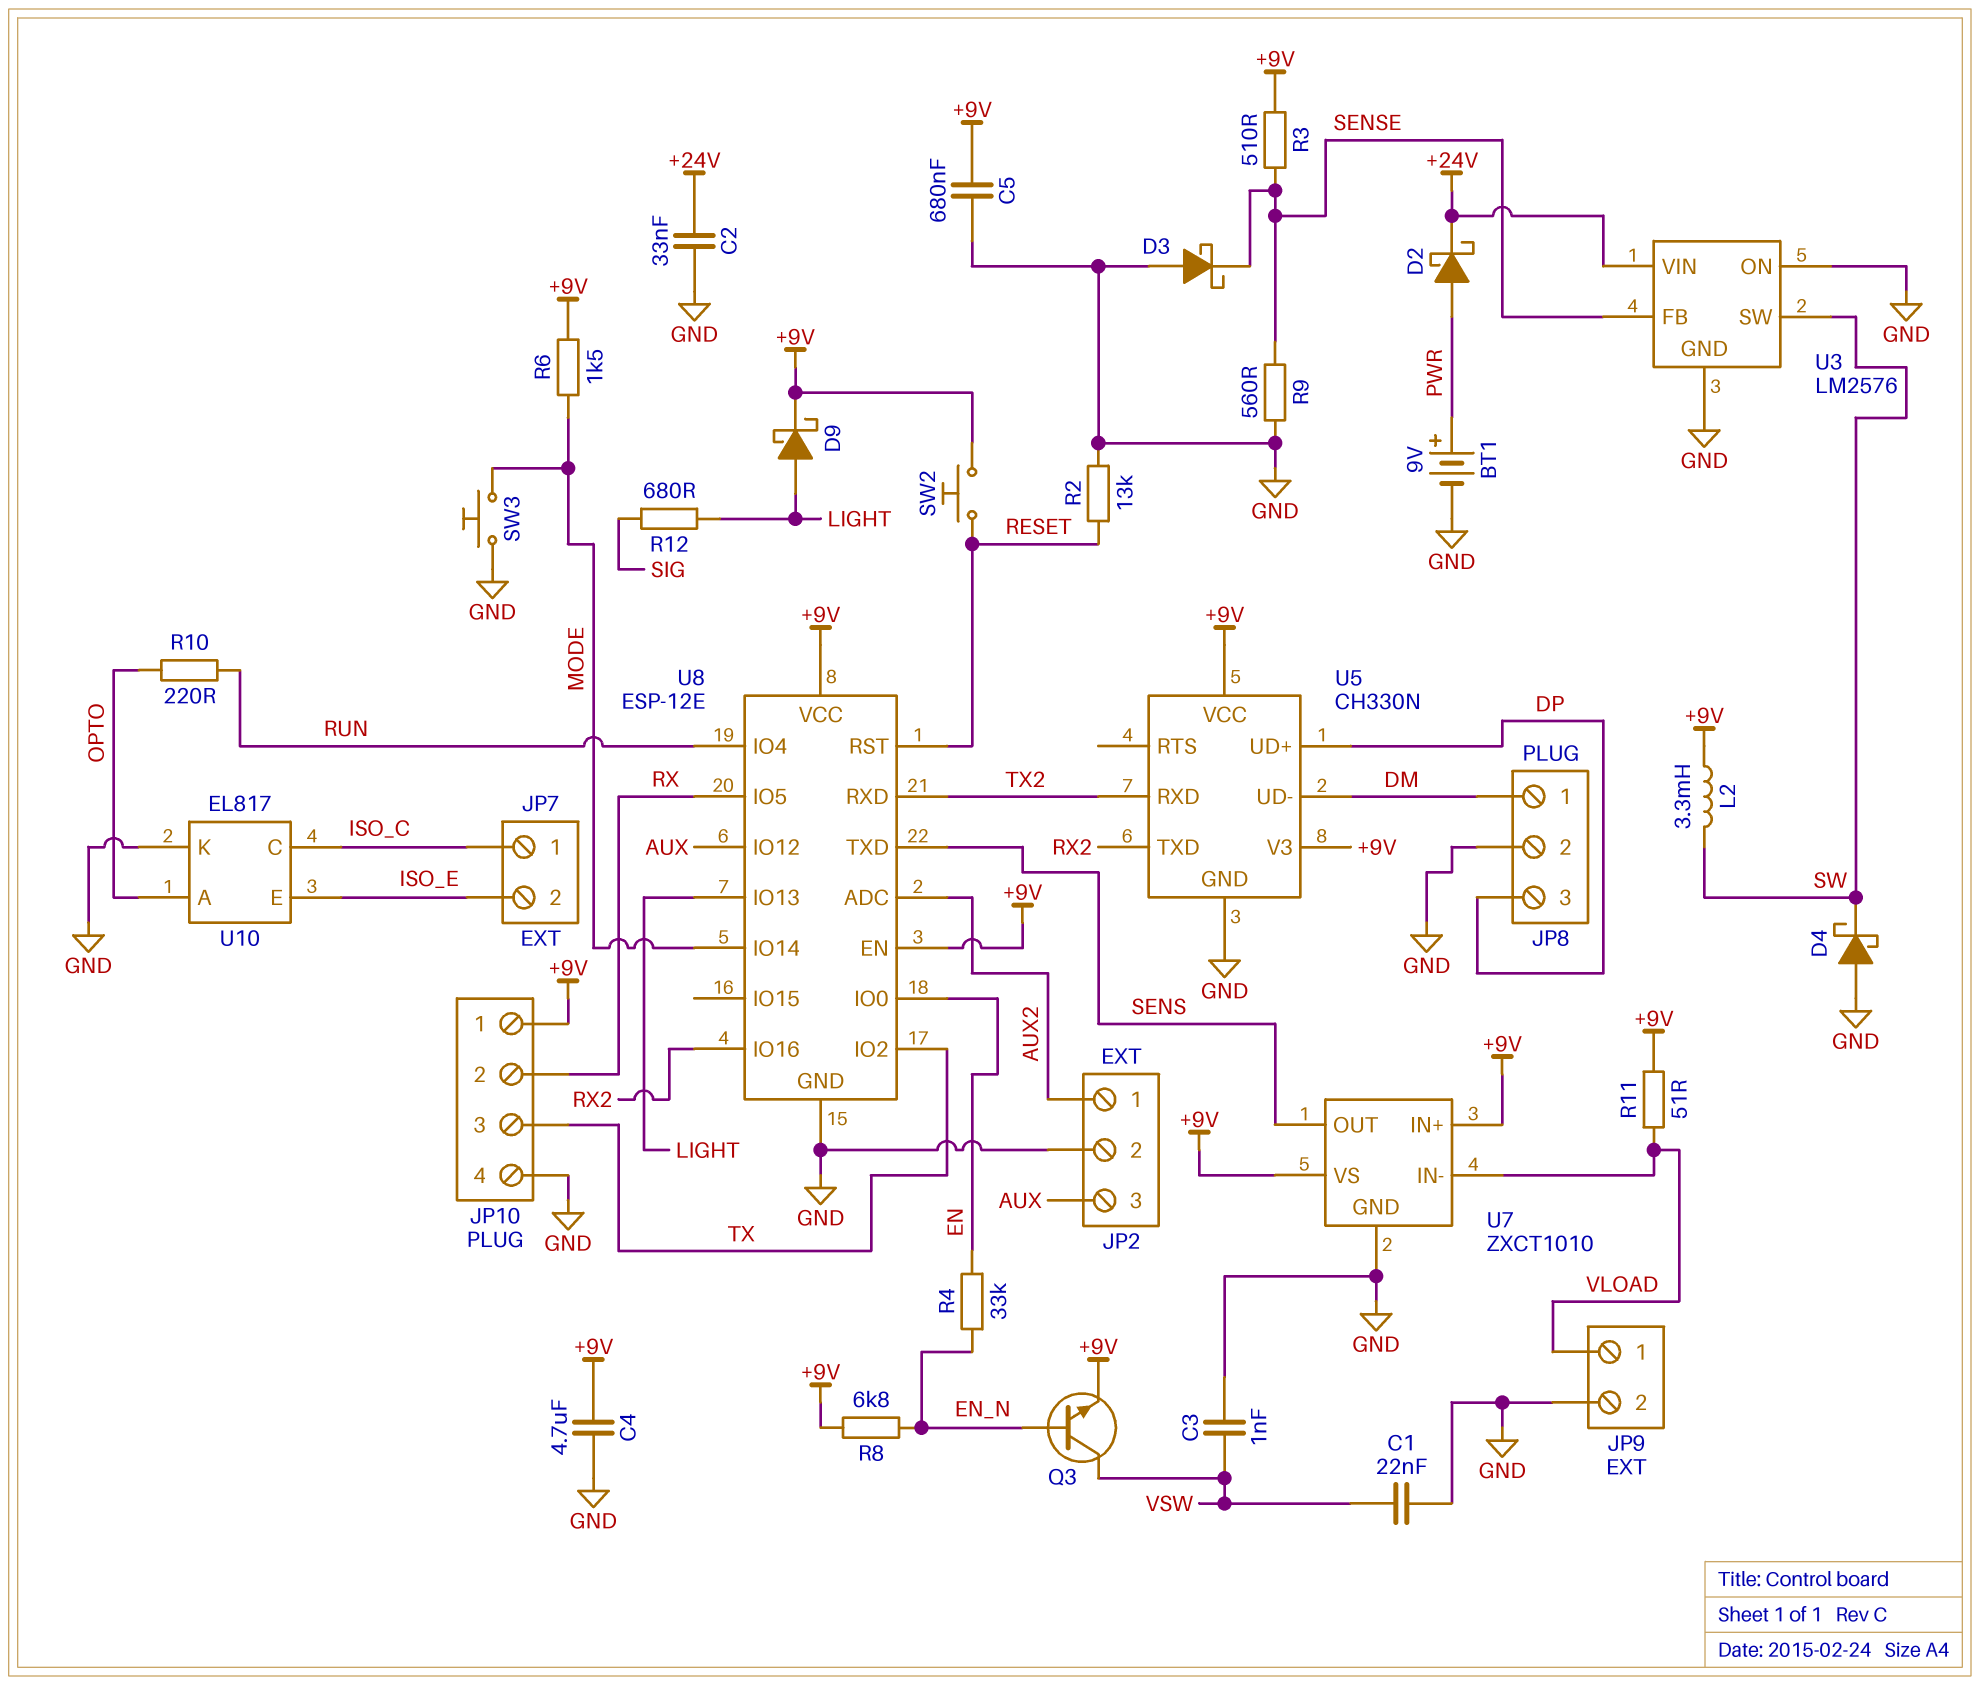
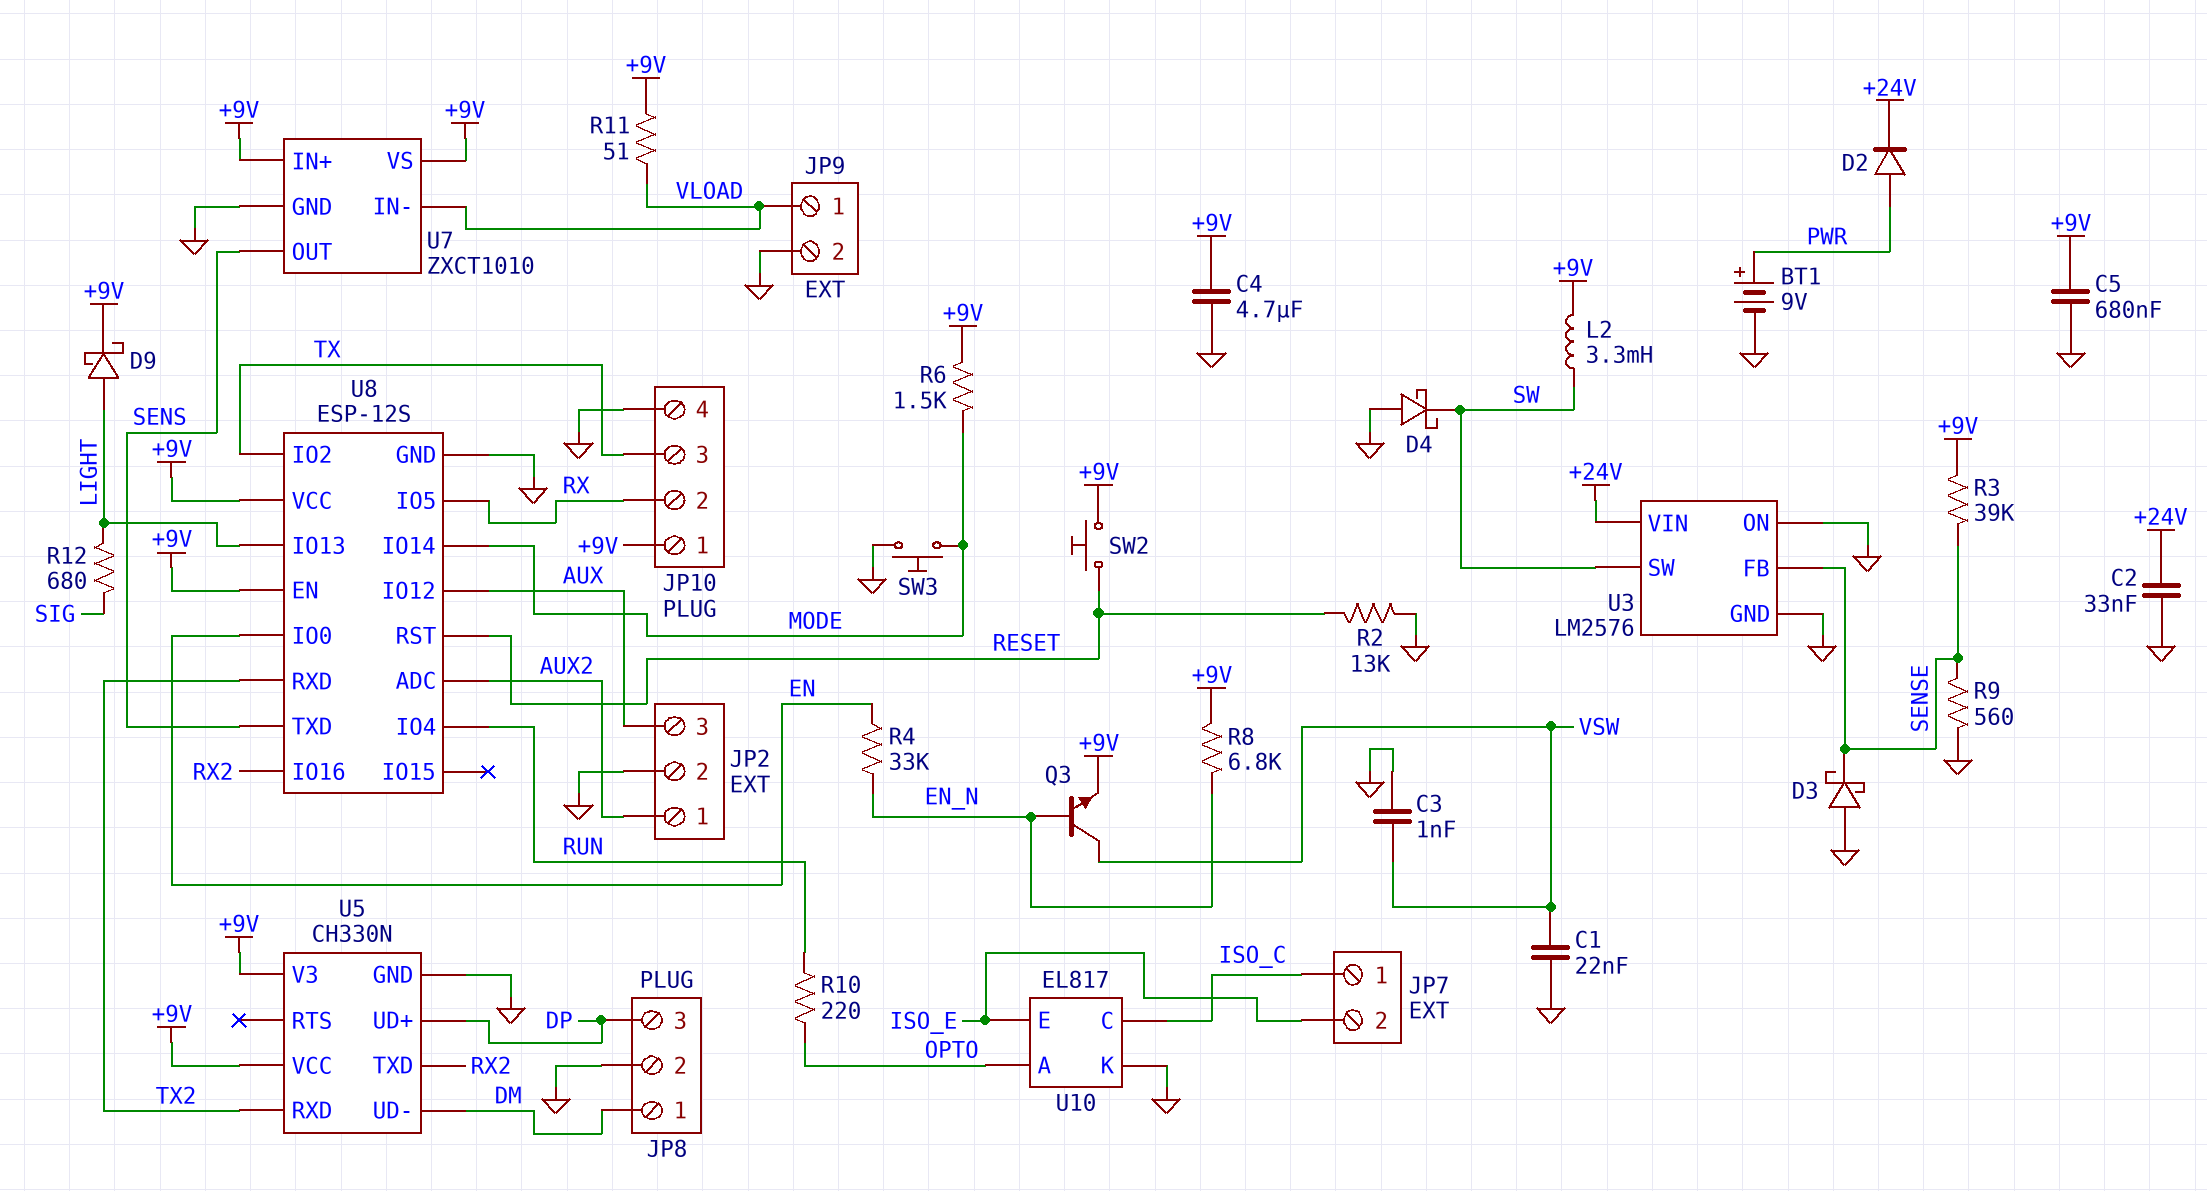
D2: schottky (A PWR, K +24V) -> diode (A PWR, K +24V)
R3: 510 (+9V, SENSE) -> 39k (+9V, SENSE)
U8: ESP-12E -> ESP-12S

